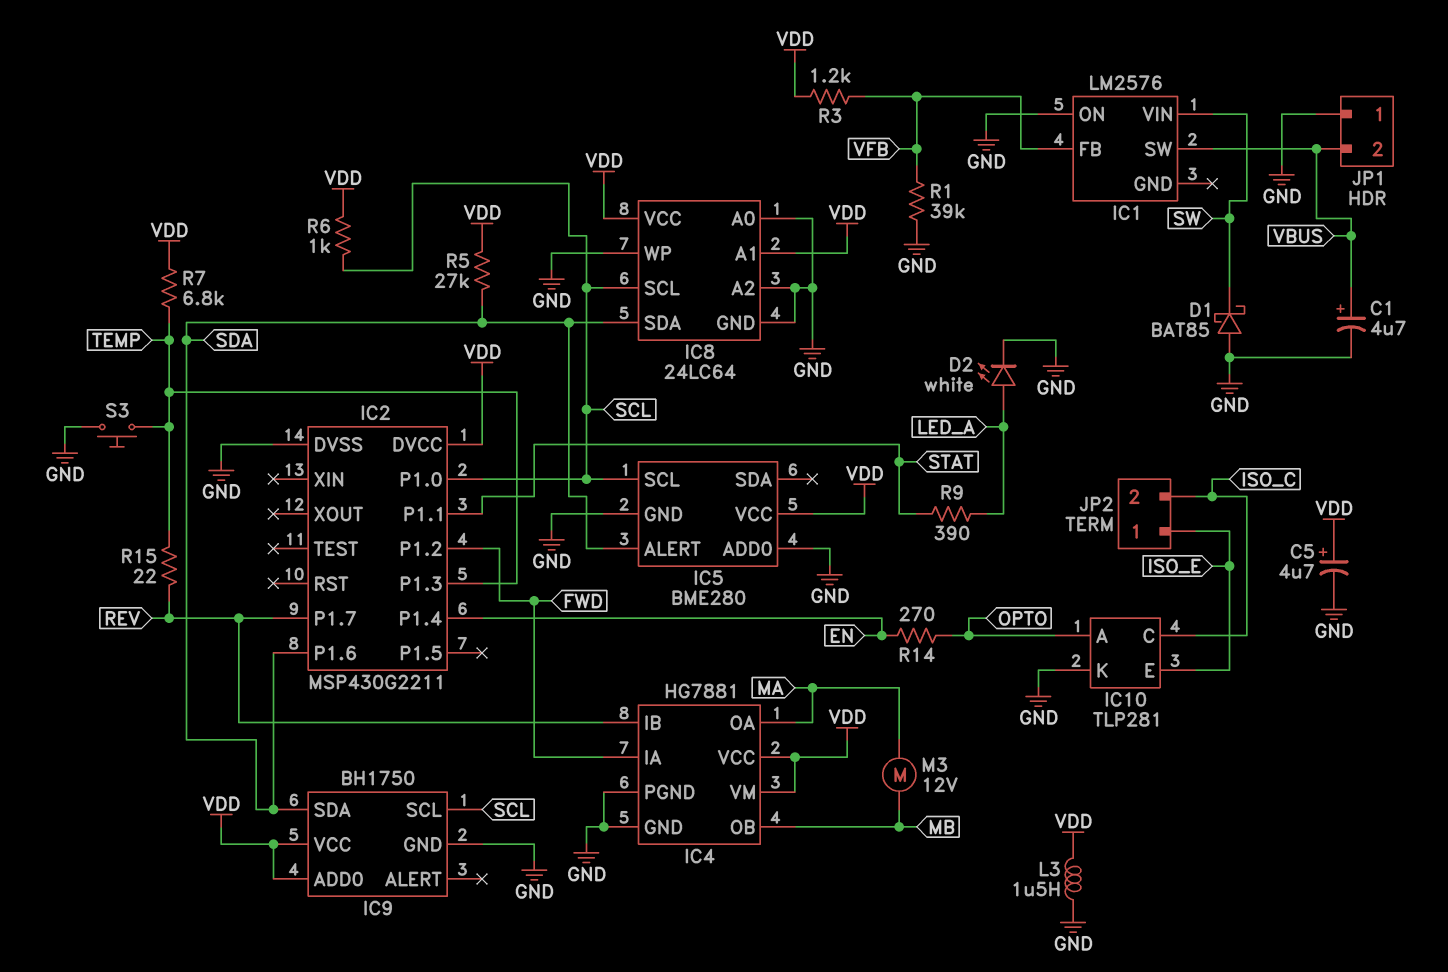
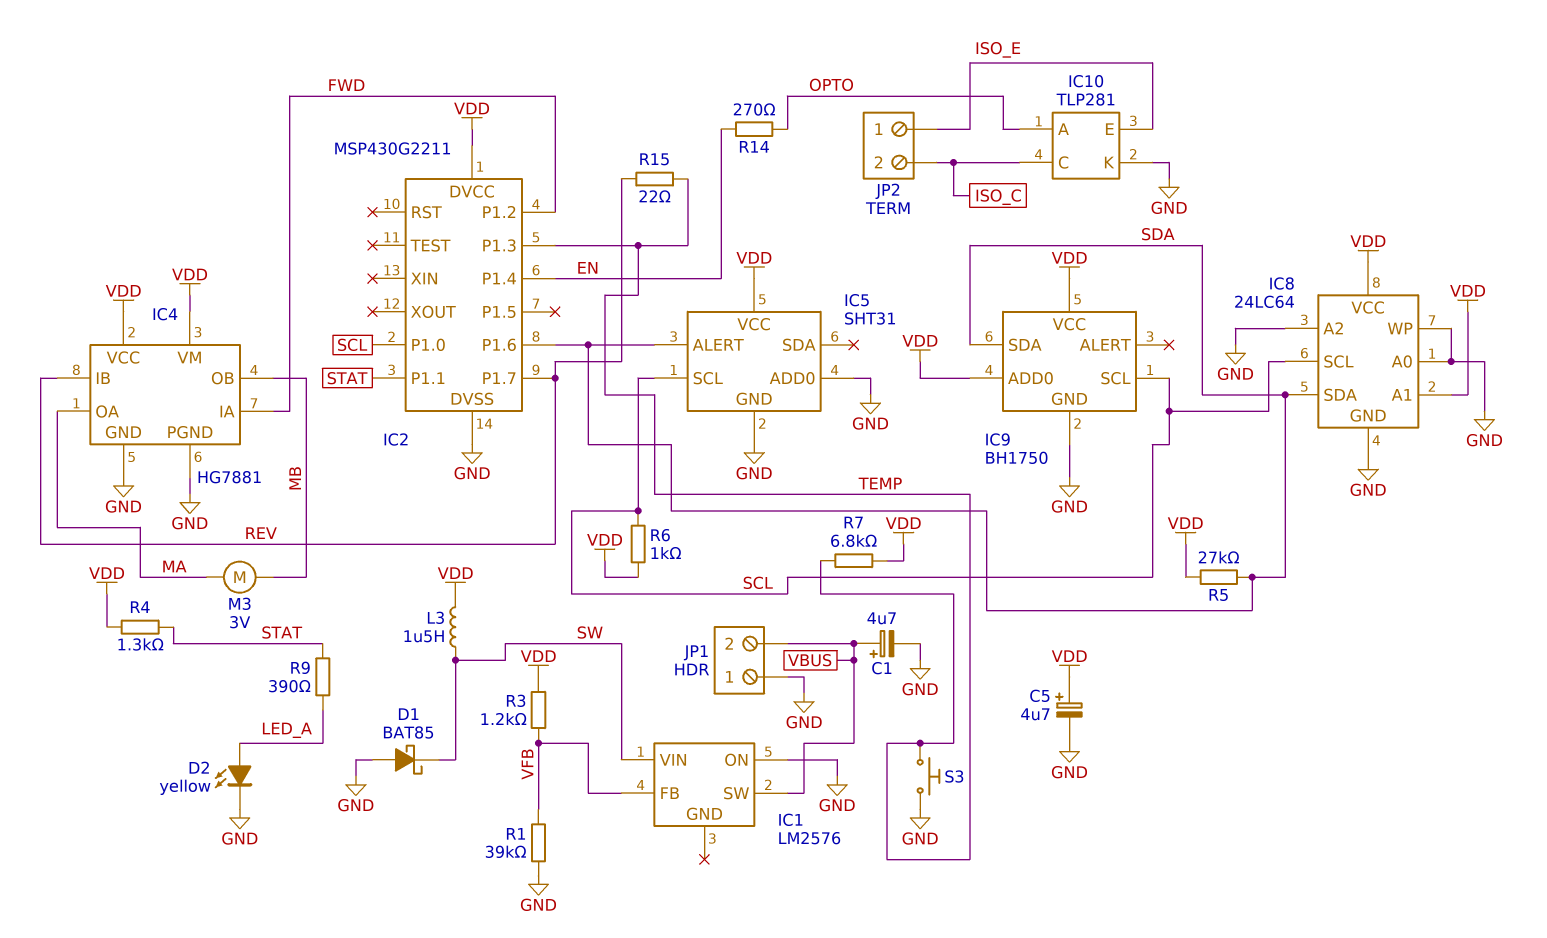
D2: LED white (A LED_A, K GND) -> LED yellow (A LED_A, K GND)
IC5: BME280 -> SHT31
L3: 1.5uH (GND, VDD) -> 1.5uH (SW, VDD)
M3: motor 12V (MA, MB) -> motor 3V (MA, MB)
R4: none -> 1.3k (STAT, VDD)

